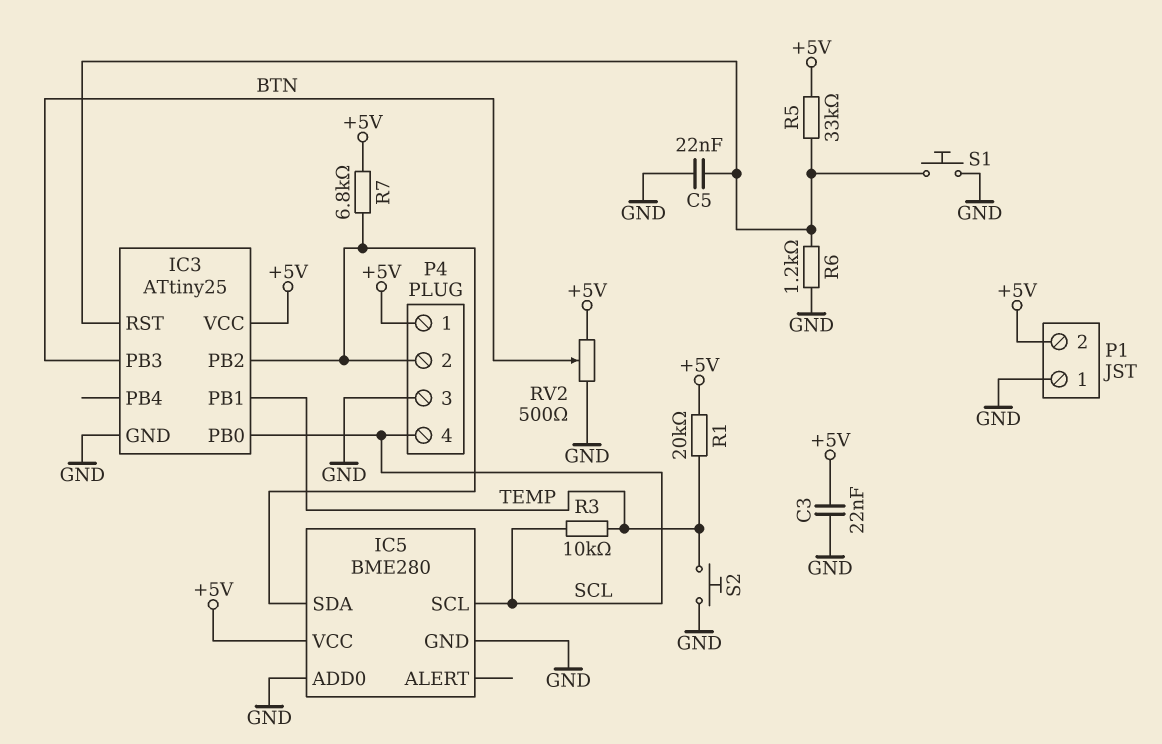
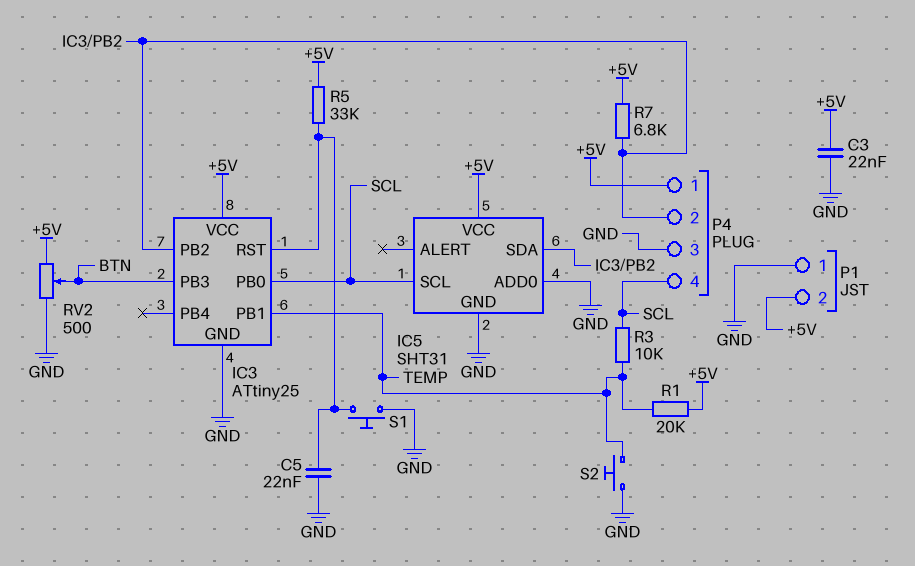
IC5: BME280 -> SHT31
R6: 1.2k (GND, IC3/RST) -> none

